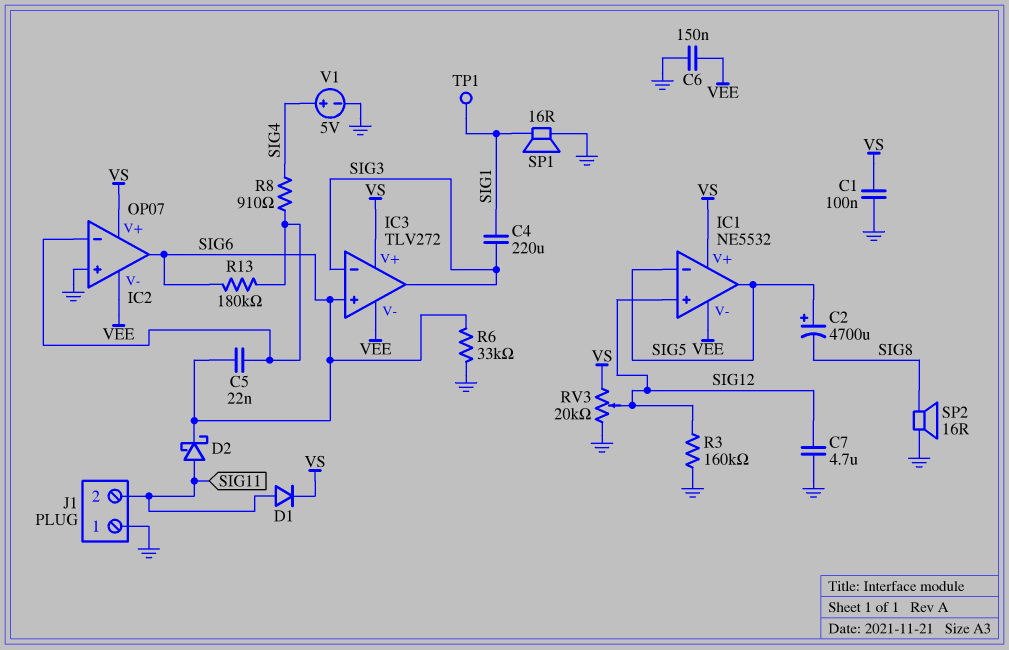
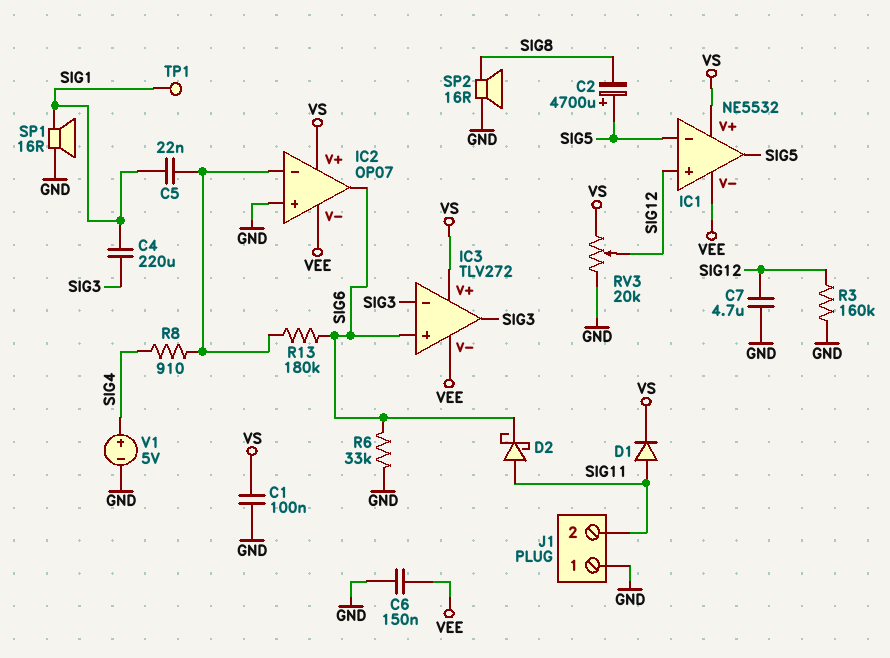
C5: 22nF (IC2/in-, SIG6) -> 22nF (IC2/in-, SIG1)

